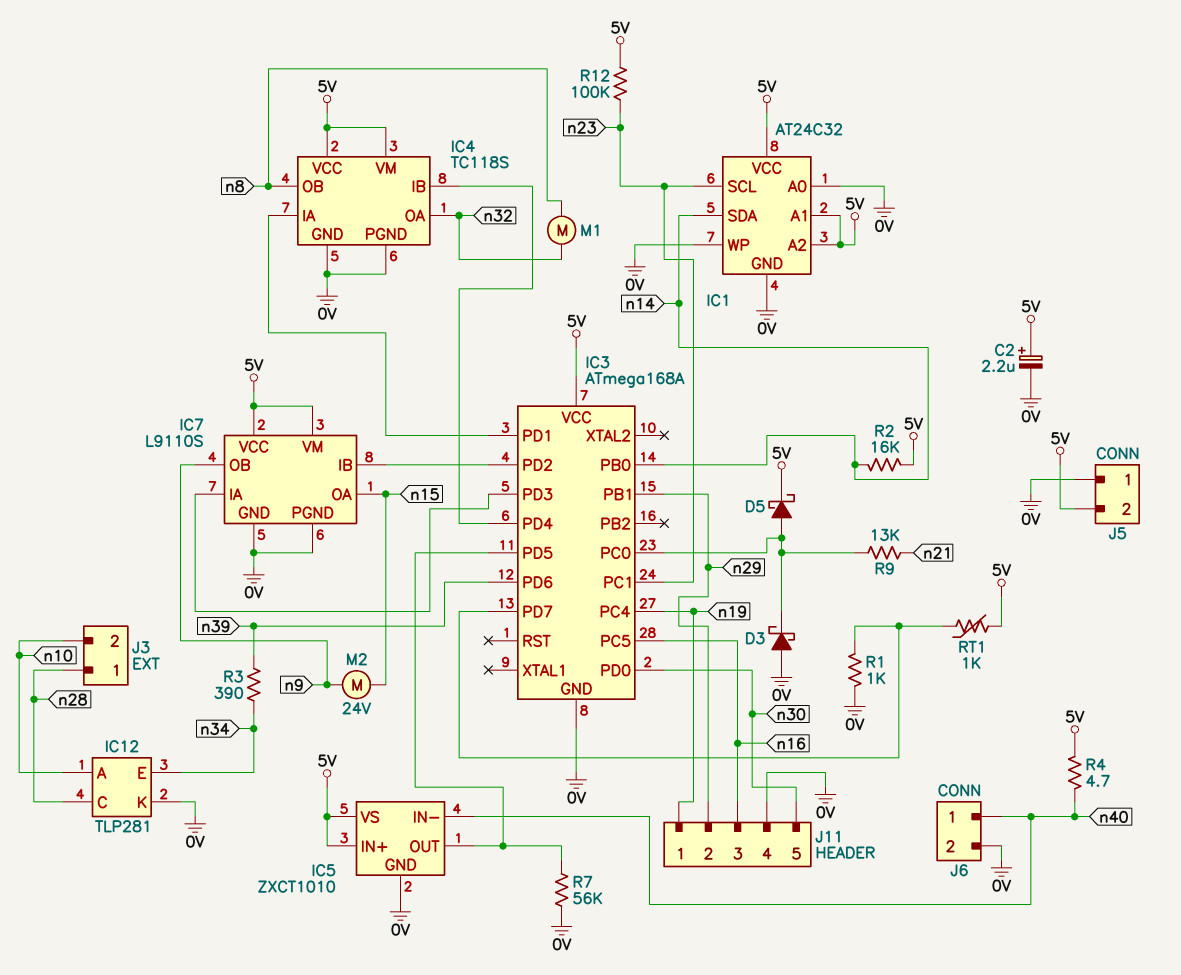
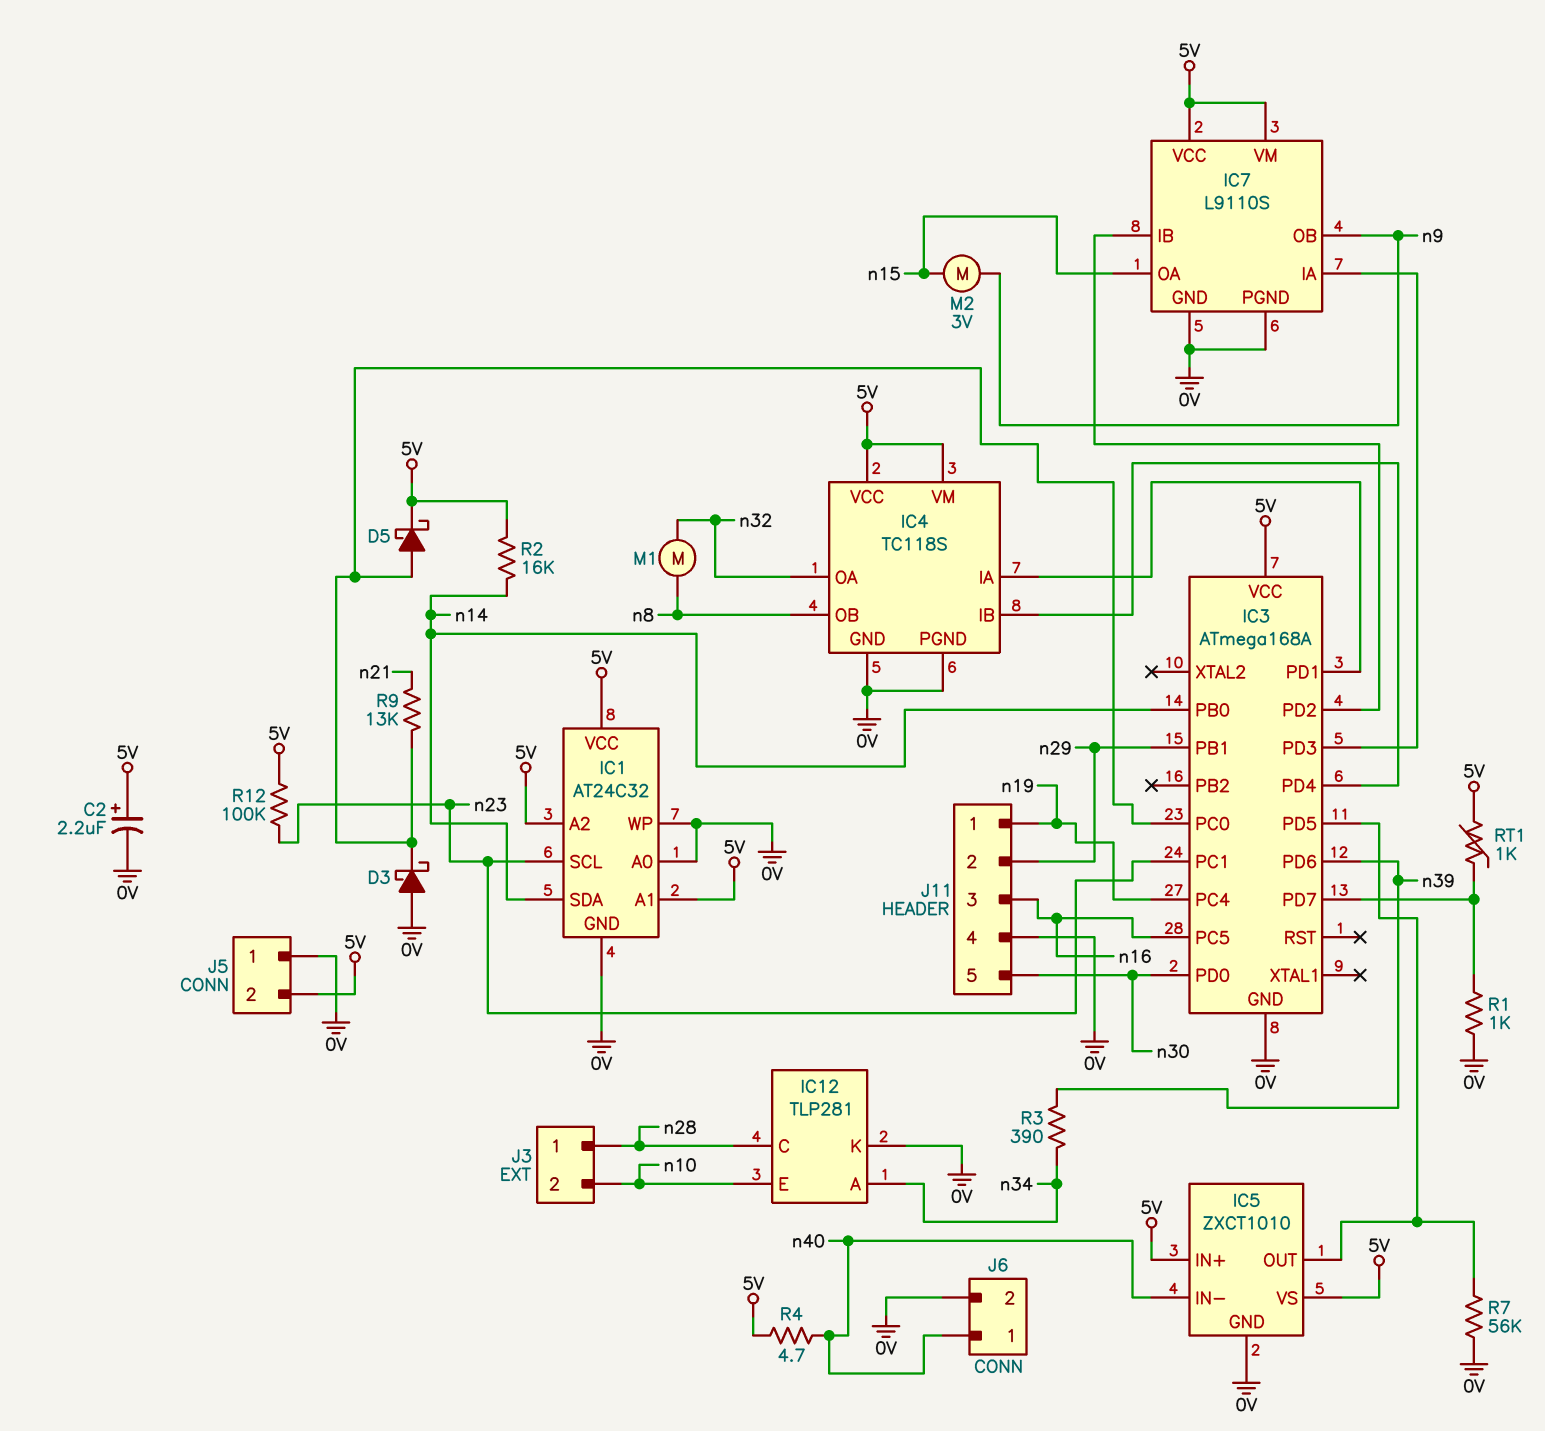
IC12 pin A: n10 -> n34
IC12 pin E: n34 -> n10
M2: motor 24V (n9, n15) -> motor 3V (n9, n15)

